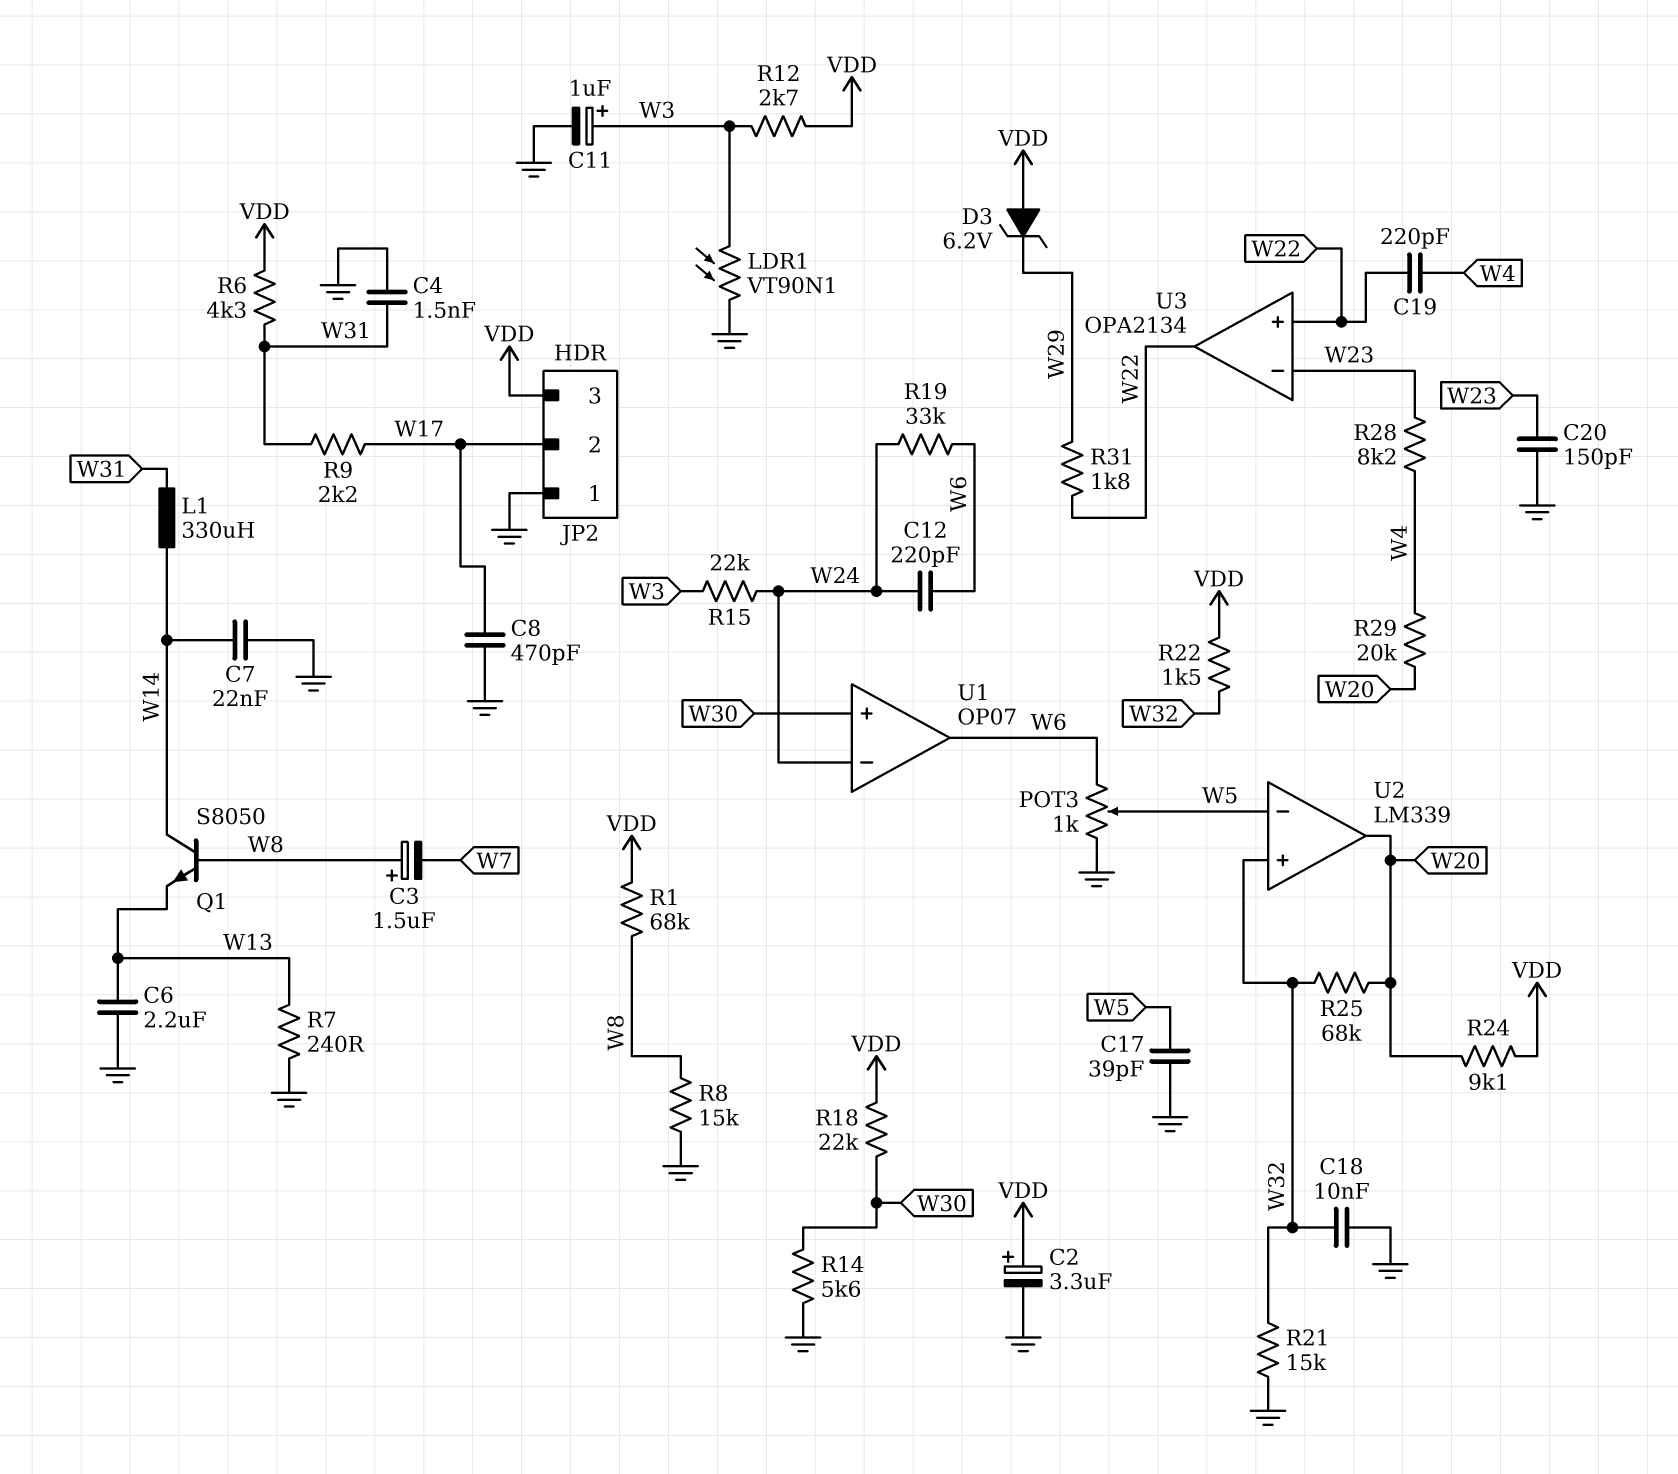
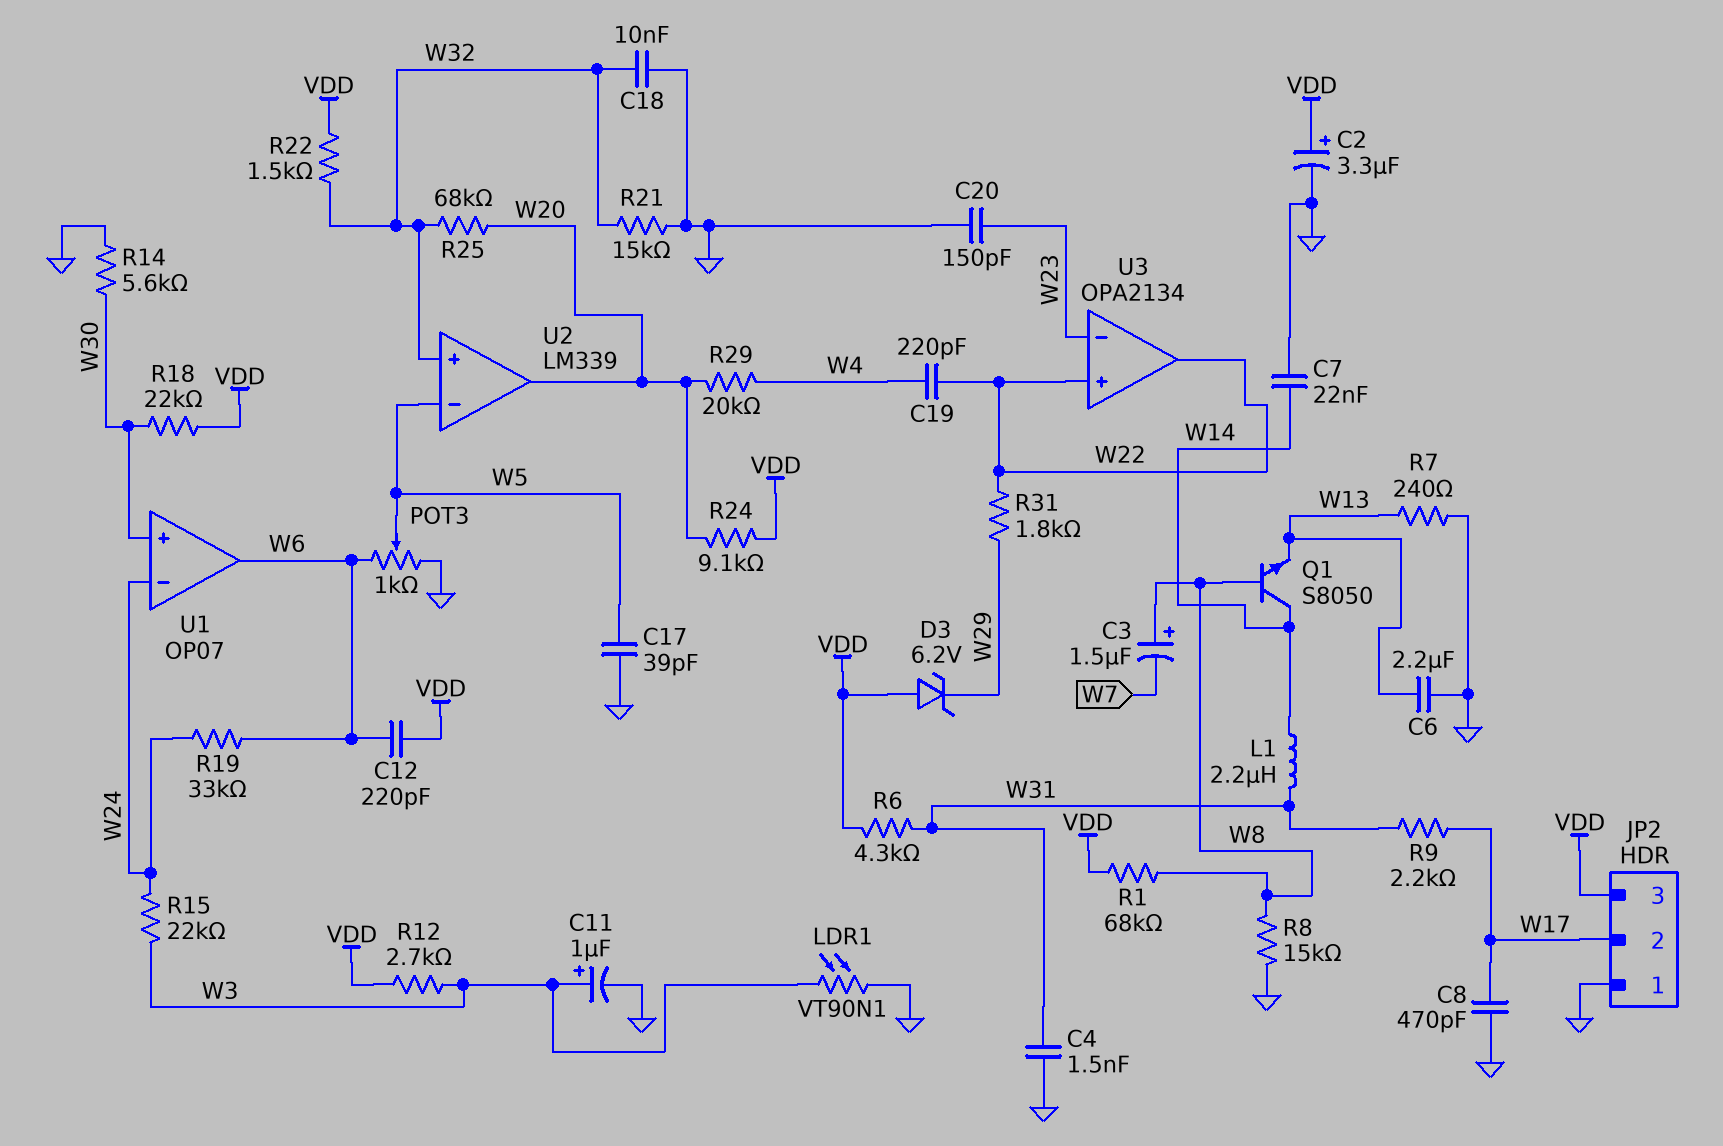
C12: 220pF (W6, W24) -> 220pF (VDD, W6)
L1: 330uH (W14, W31) -> 2.2uH (W14, W31)
R28: 8.2k (W4, W23) -> none

